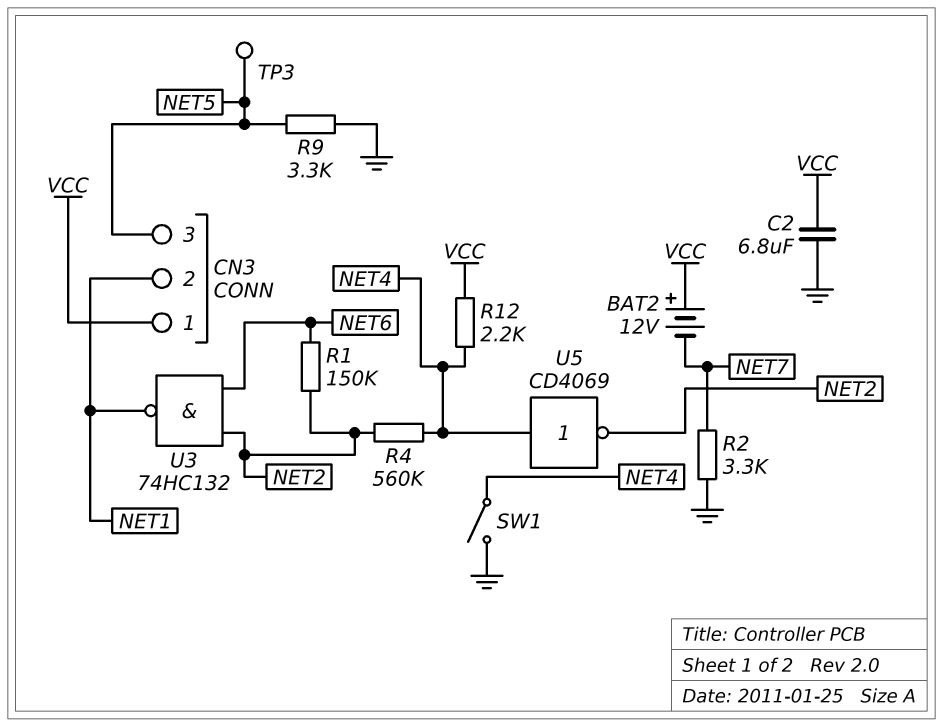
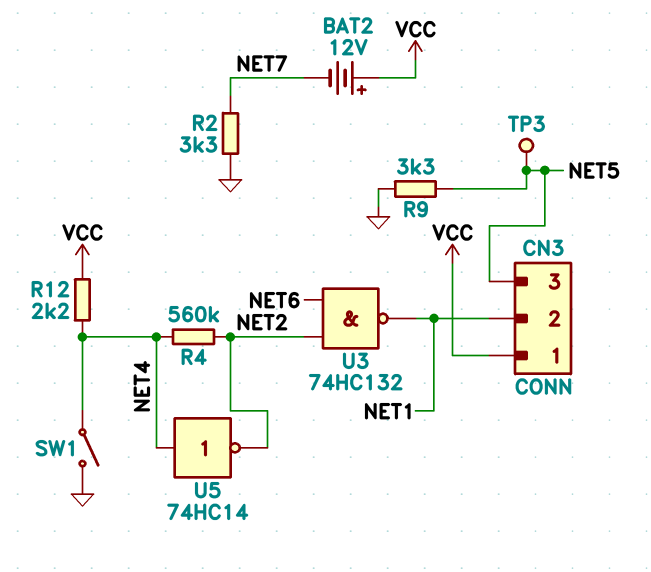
C2: 6.8uF (GND, VCC) -> none
R1: 150k (NET2, NET6) -> none
U5: NOT CD4069 (in NET4, out NET2) -> NOT 74HC14 (in NET4, out NET2)

